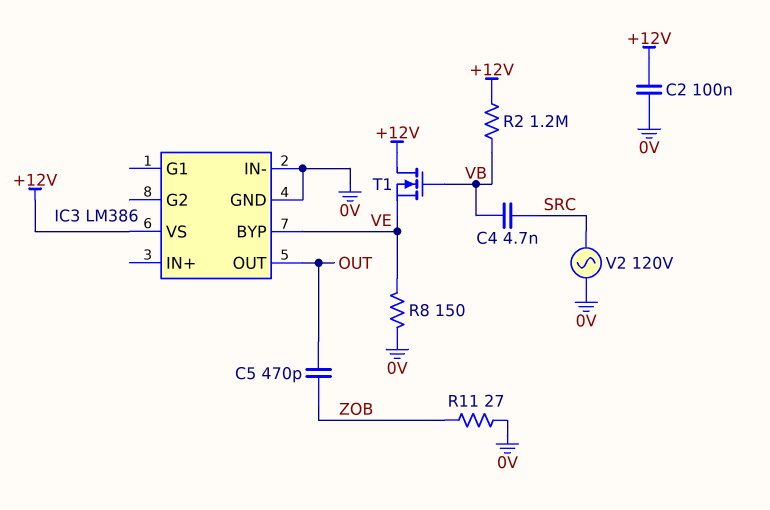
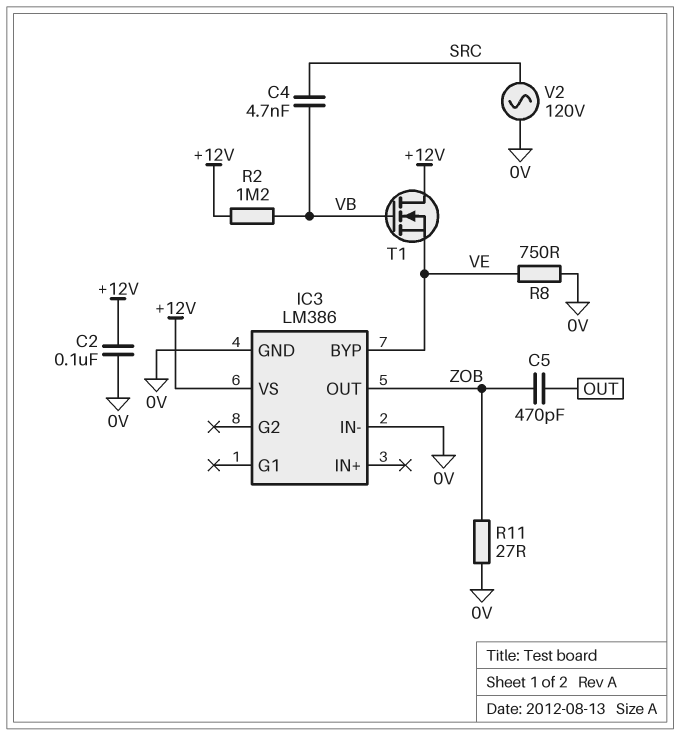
IC3 pin OUT: OUT -> ZOB
R8: 150 (0V, VE) -> 750 (0V, VE)

